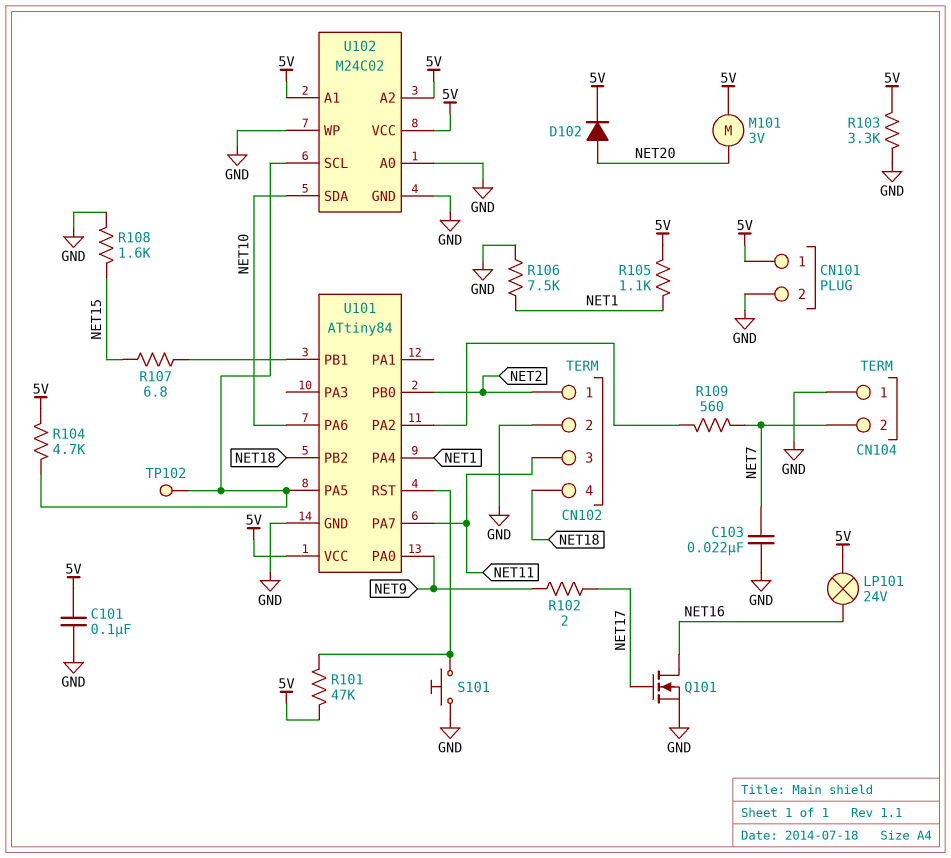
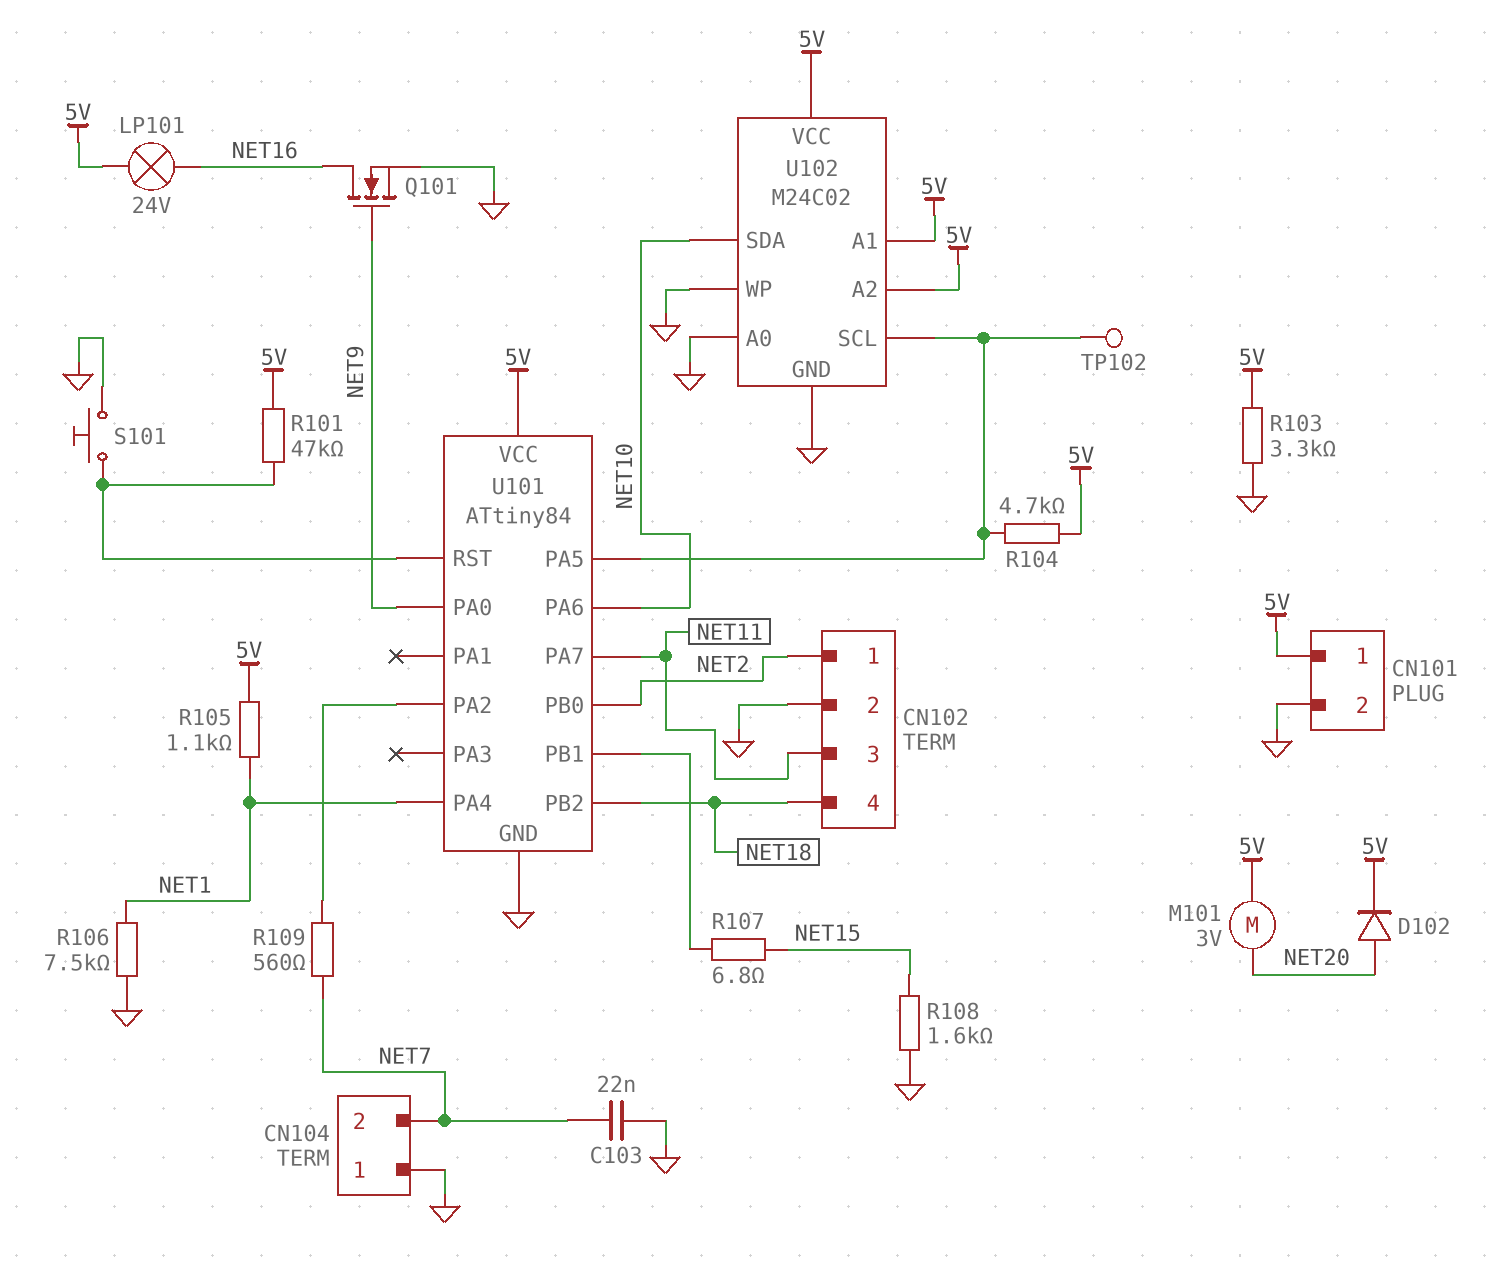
C101: 100nF (5V, GND) -> none
Q101: NMOS (G NET17, D NET16, S GND) -> NMOS (G NET9, D NET16, S GND)
R102: 2 (NET9, NET17) -> none

